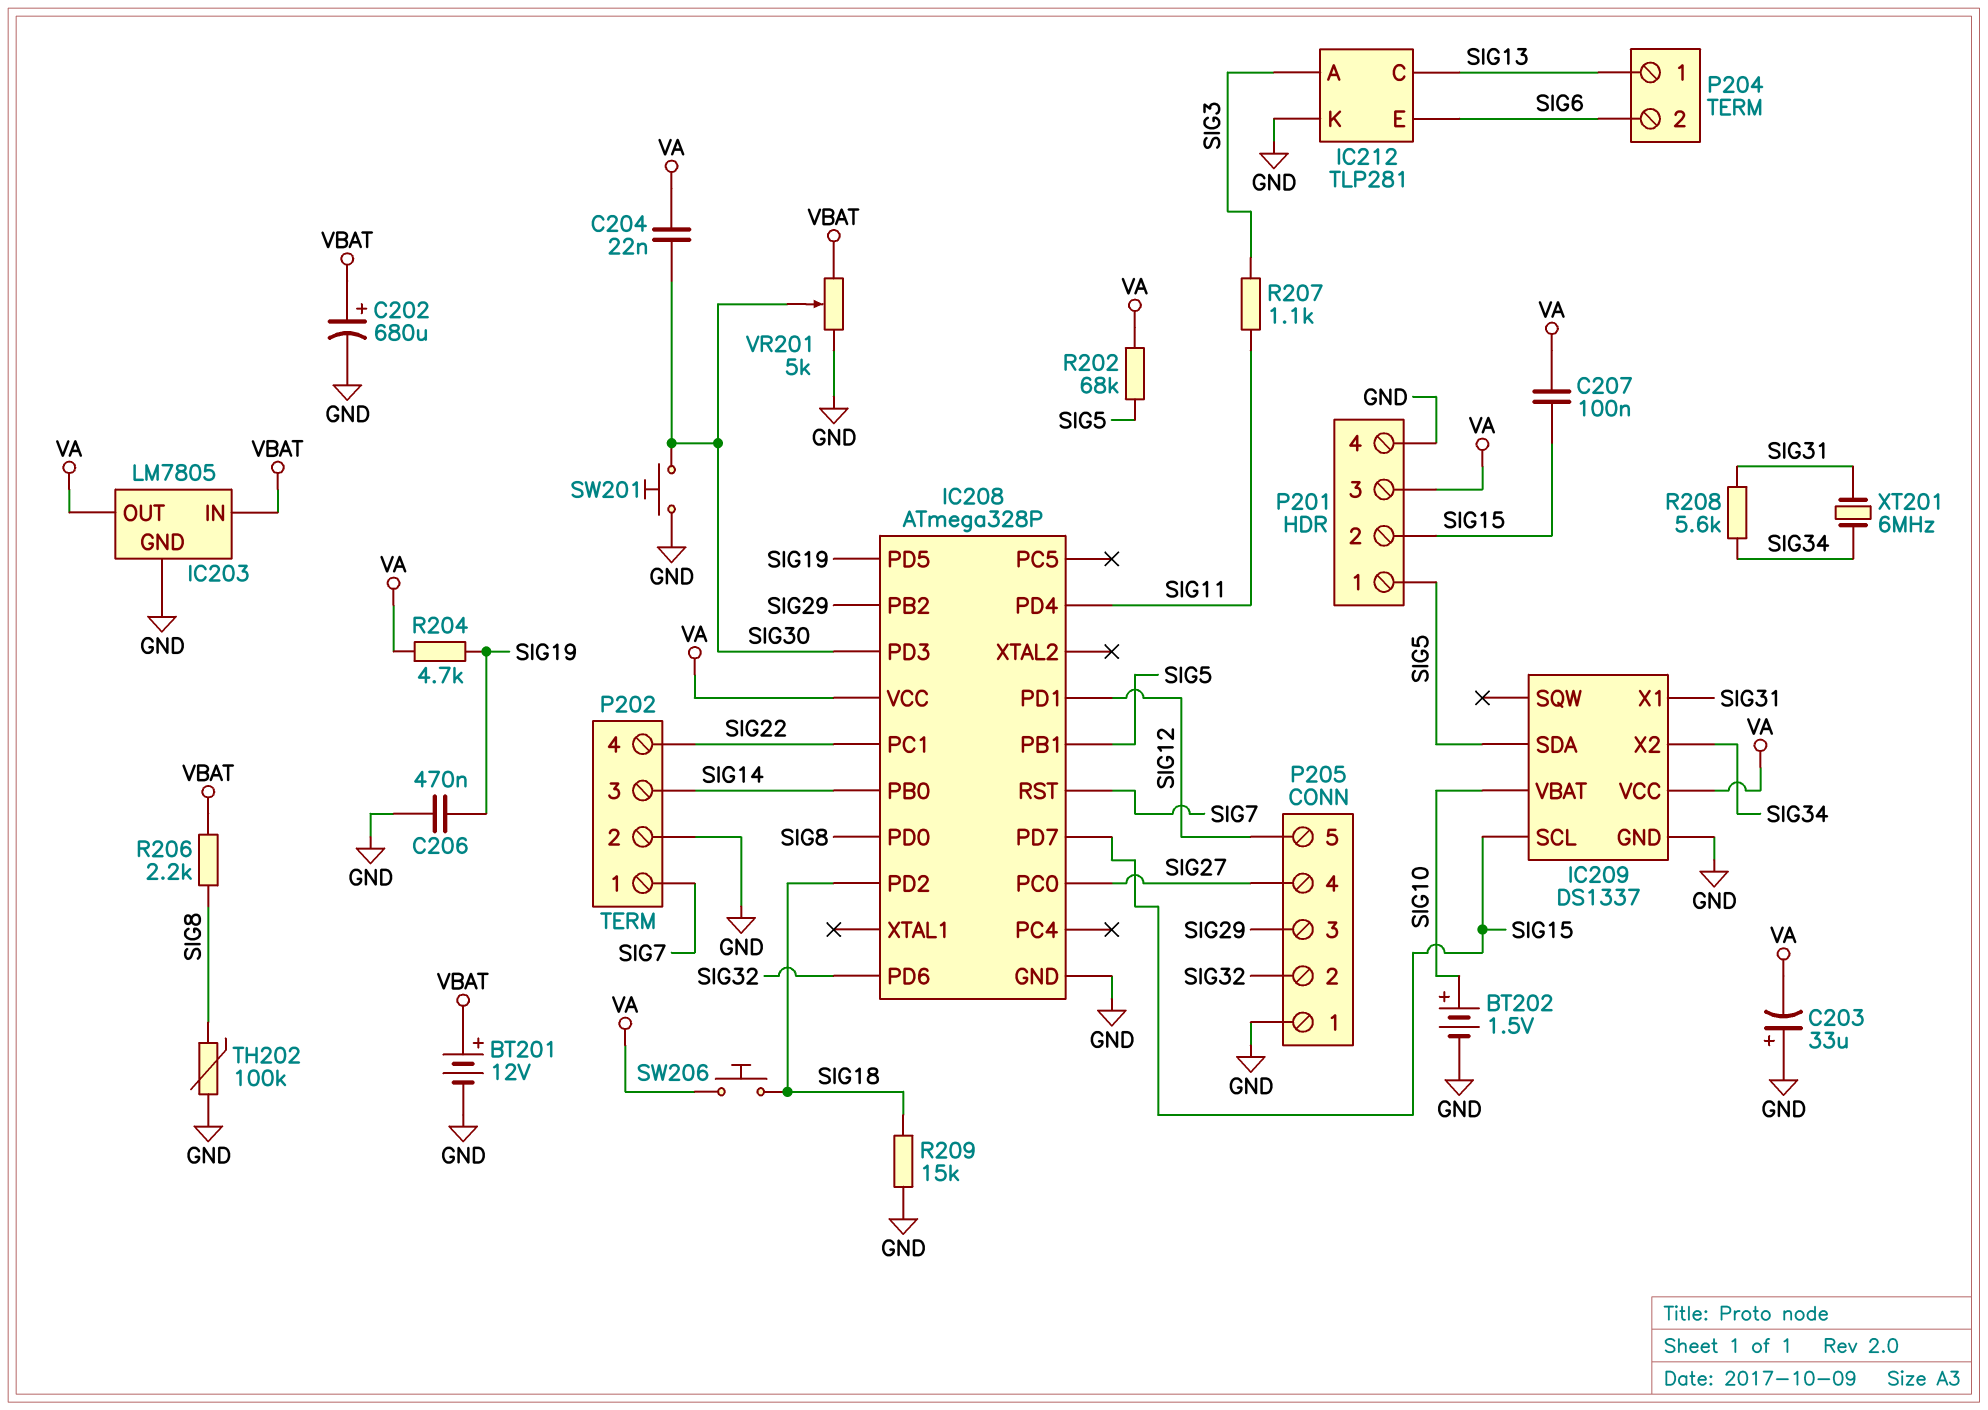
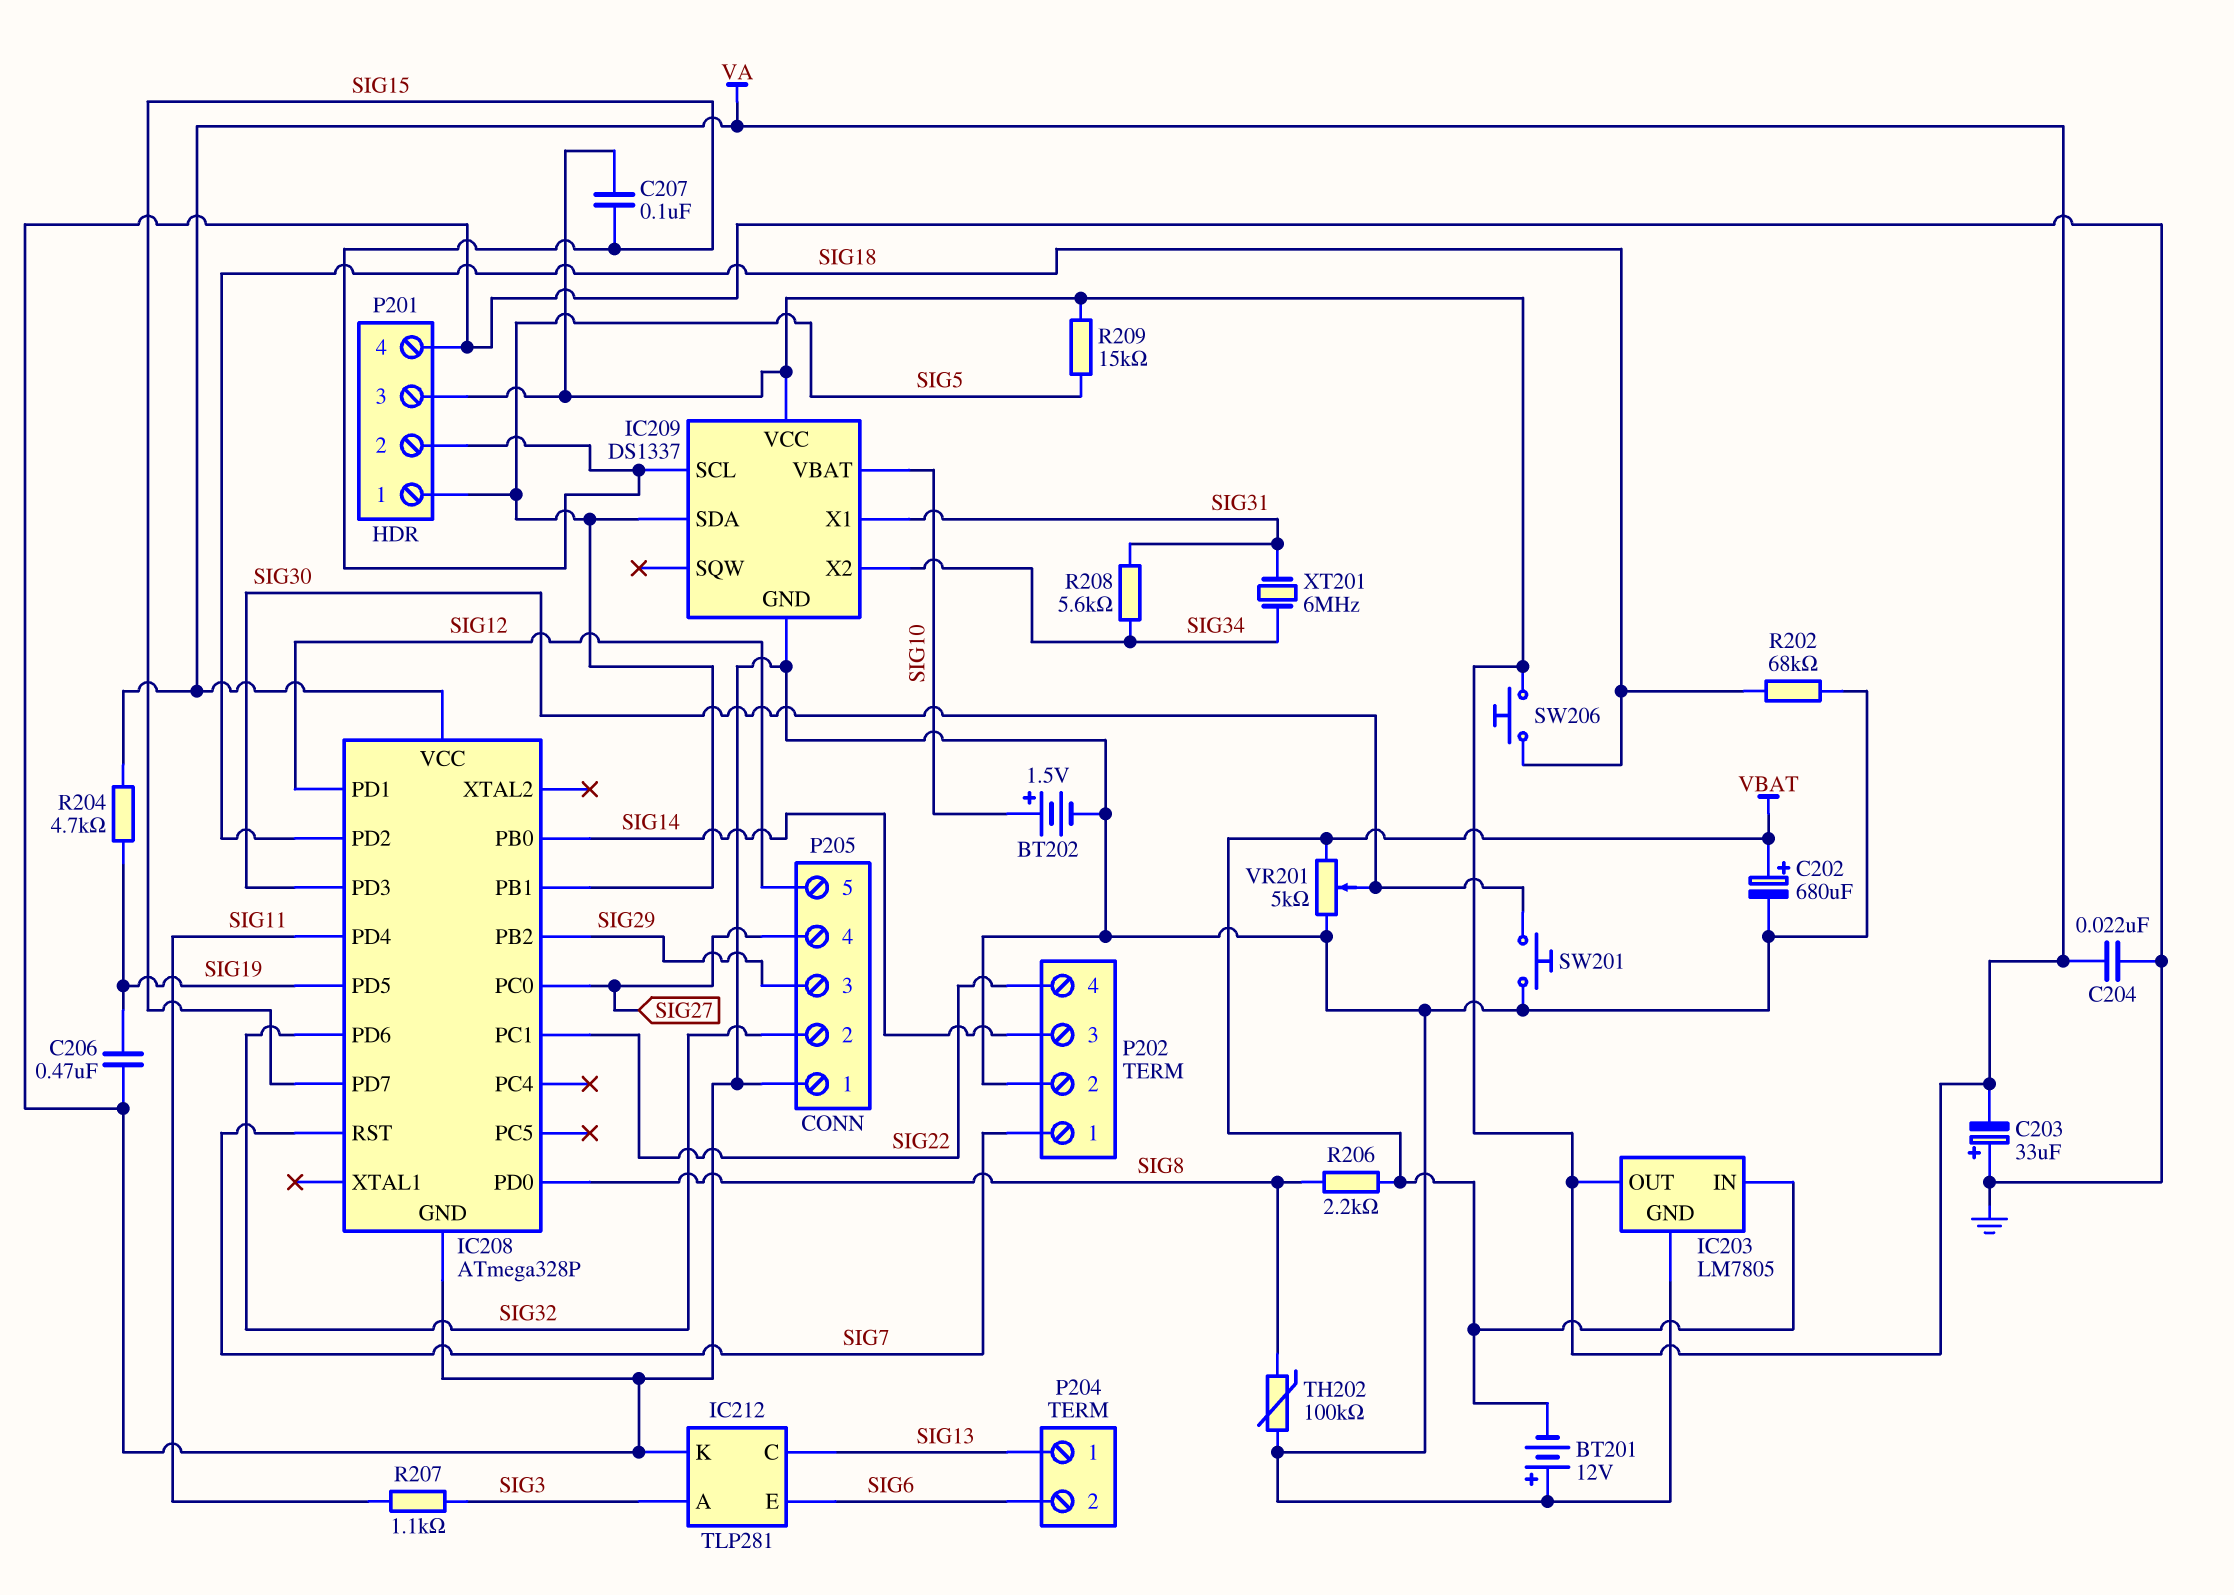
BT201: 12V (plus VBAT, minus GND) -> 12V (plus GND, minus VBAT)
C204: 22nF (SIG30, VA) -> 22nF (GND, VA)
R202: 68k (SIG5, VA) -> 68k (GND, SIG18)
R209: 15k (GND, SIG18) -> 15k (SIG5, VA)

